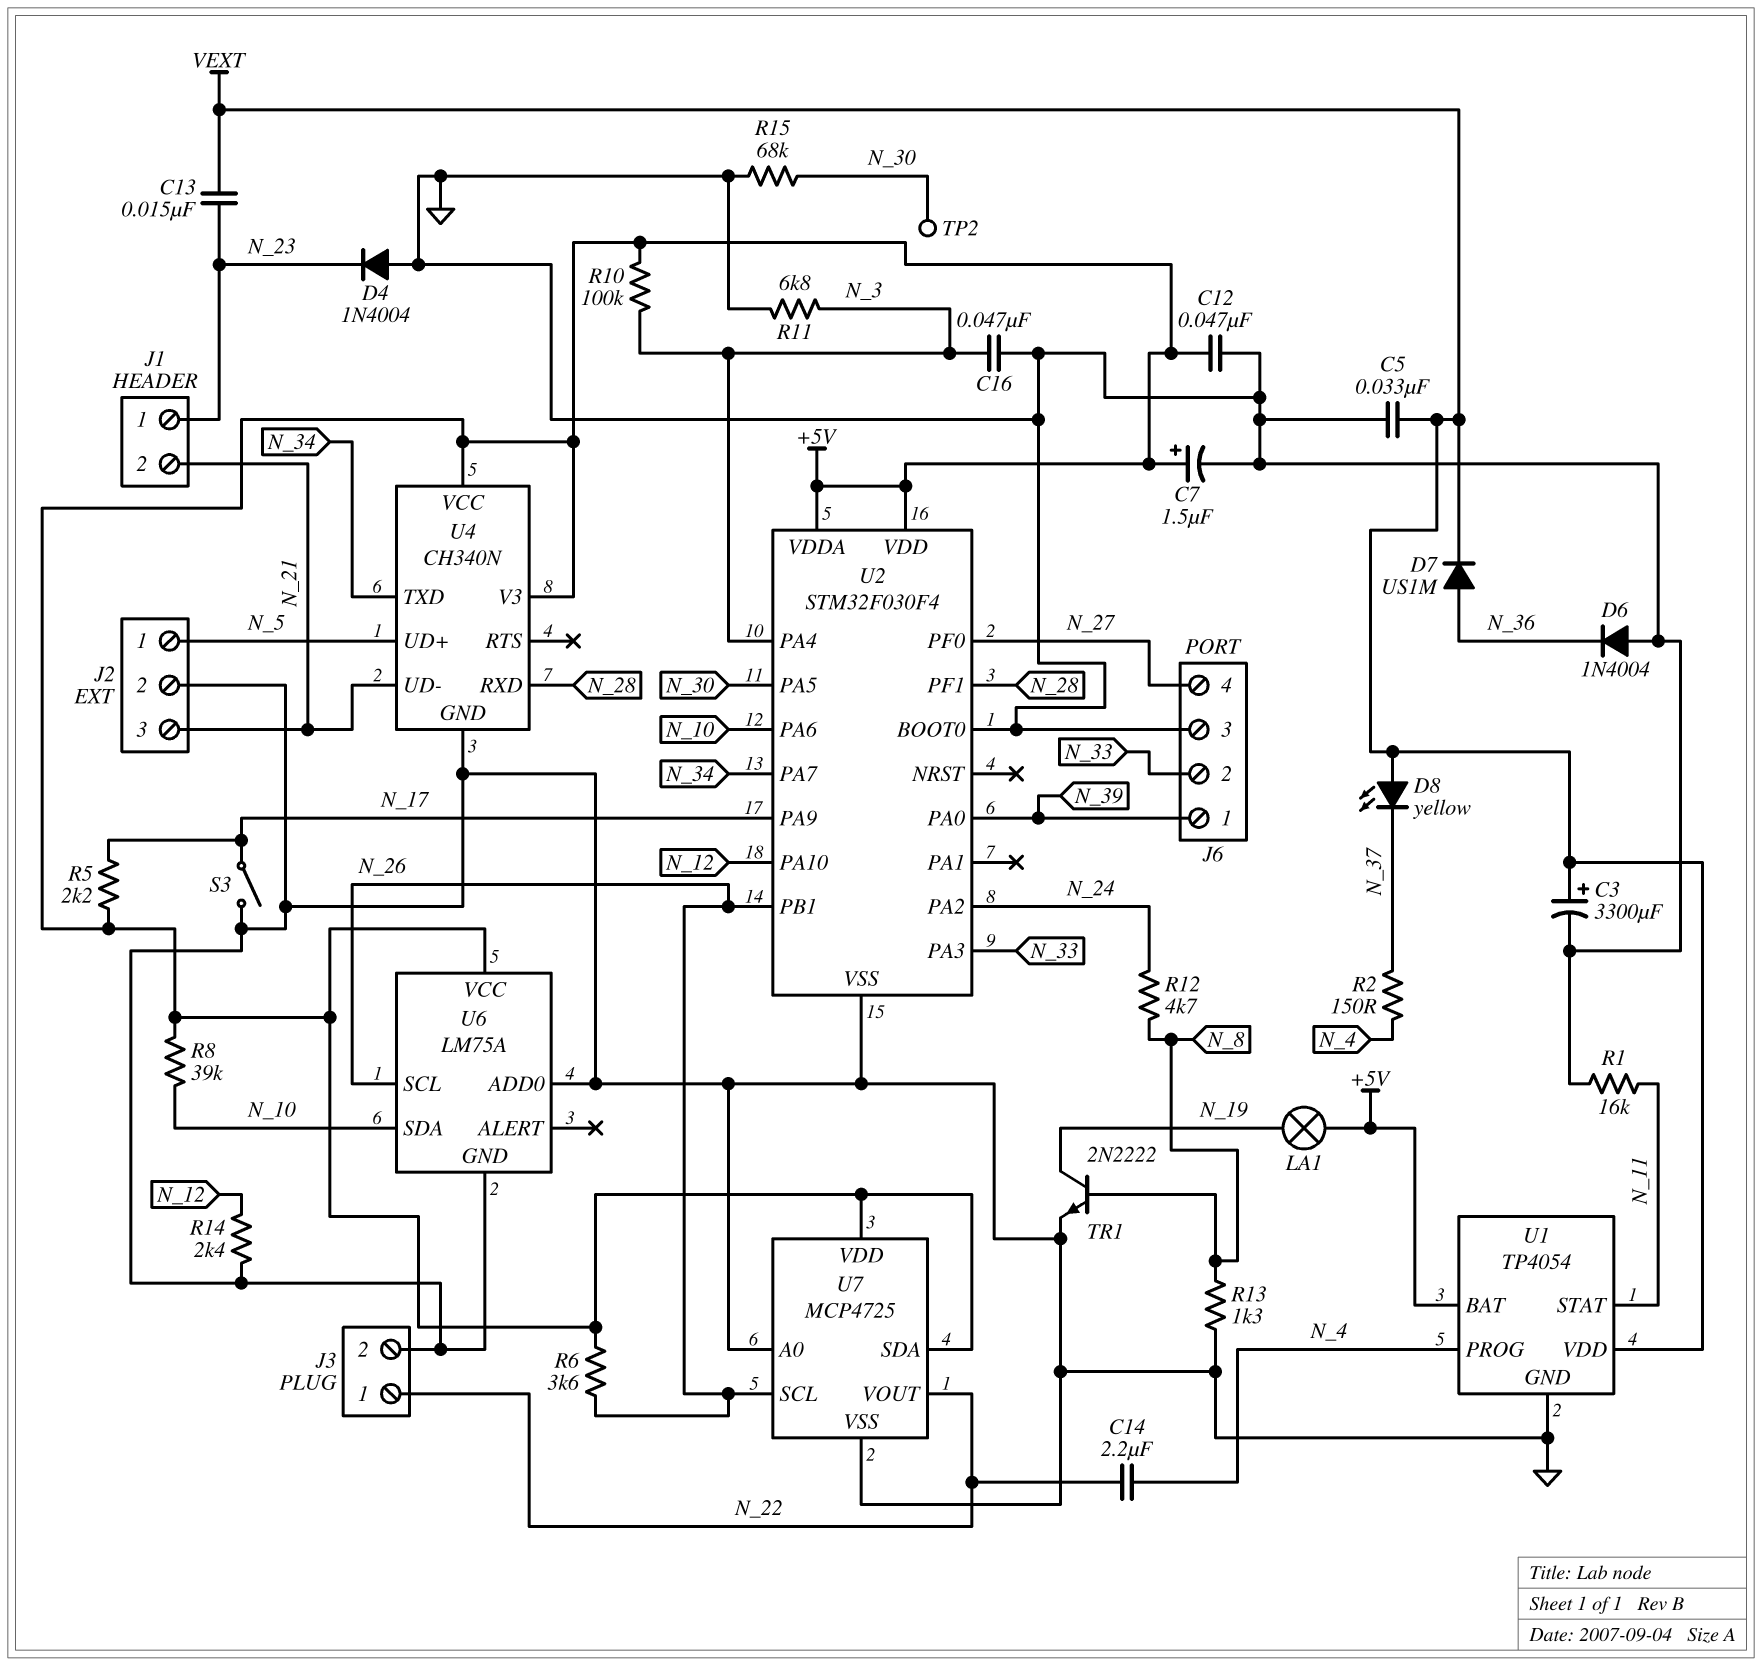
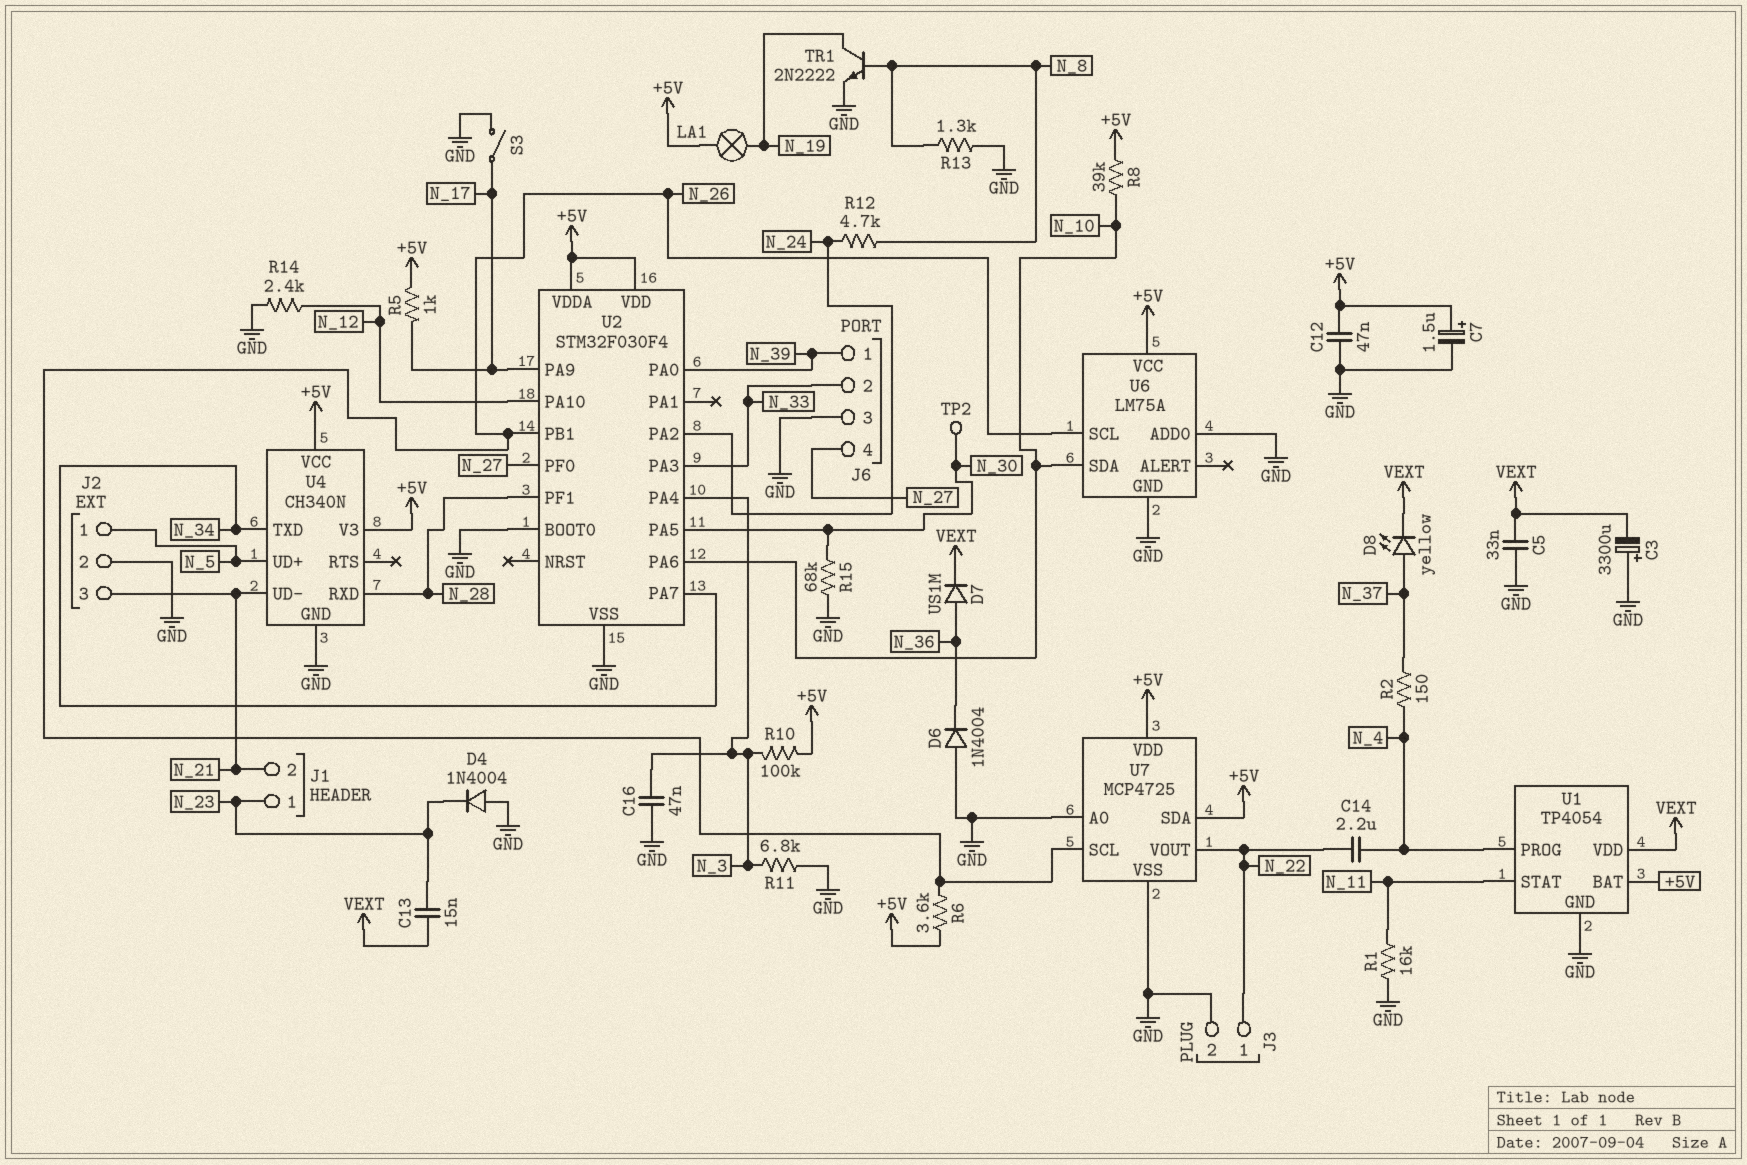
C3: 3300uF (plus VEXT, minus GND) -> 3300uF (plus GND, minus VEXT)
D8: LED yellow (A VEXT, K N_37) -> LED yellow (A N_37, K VEXT)
R5: 2.2k (+5V, N_17) -> 1k (+5V, N_17)

